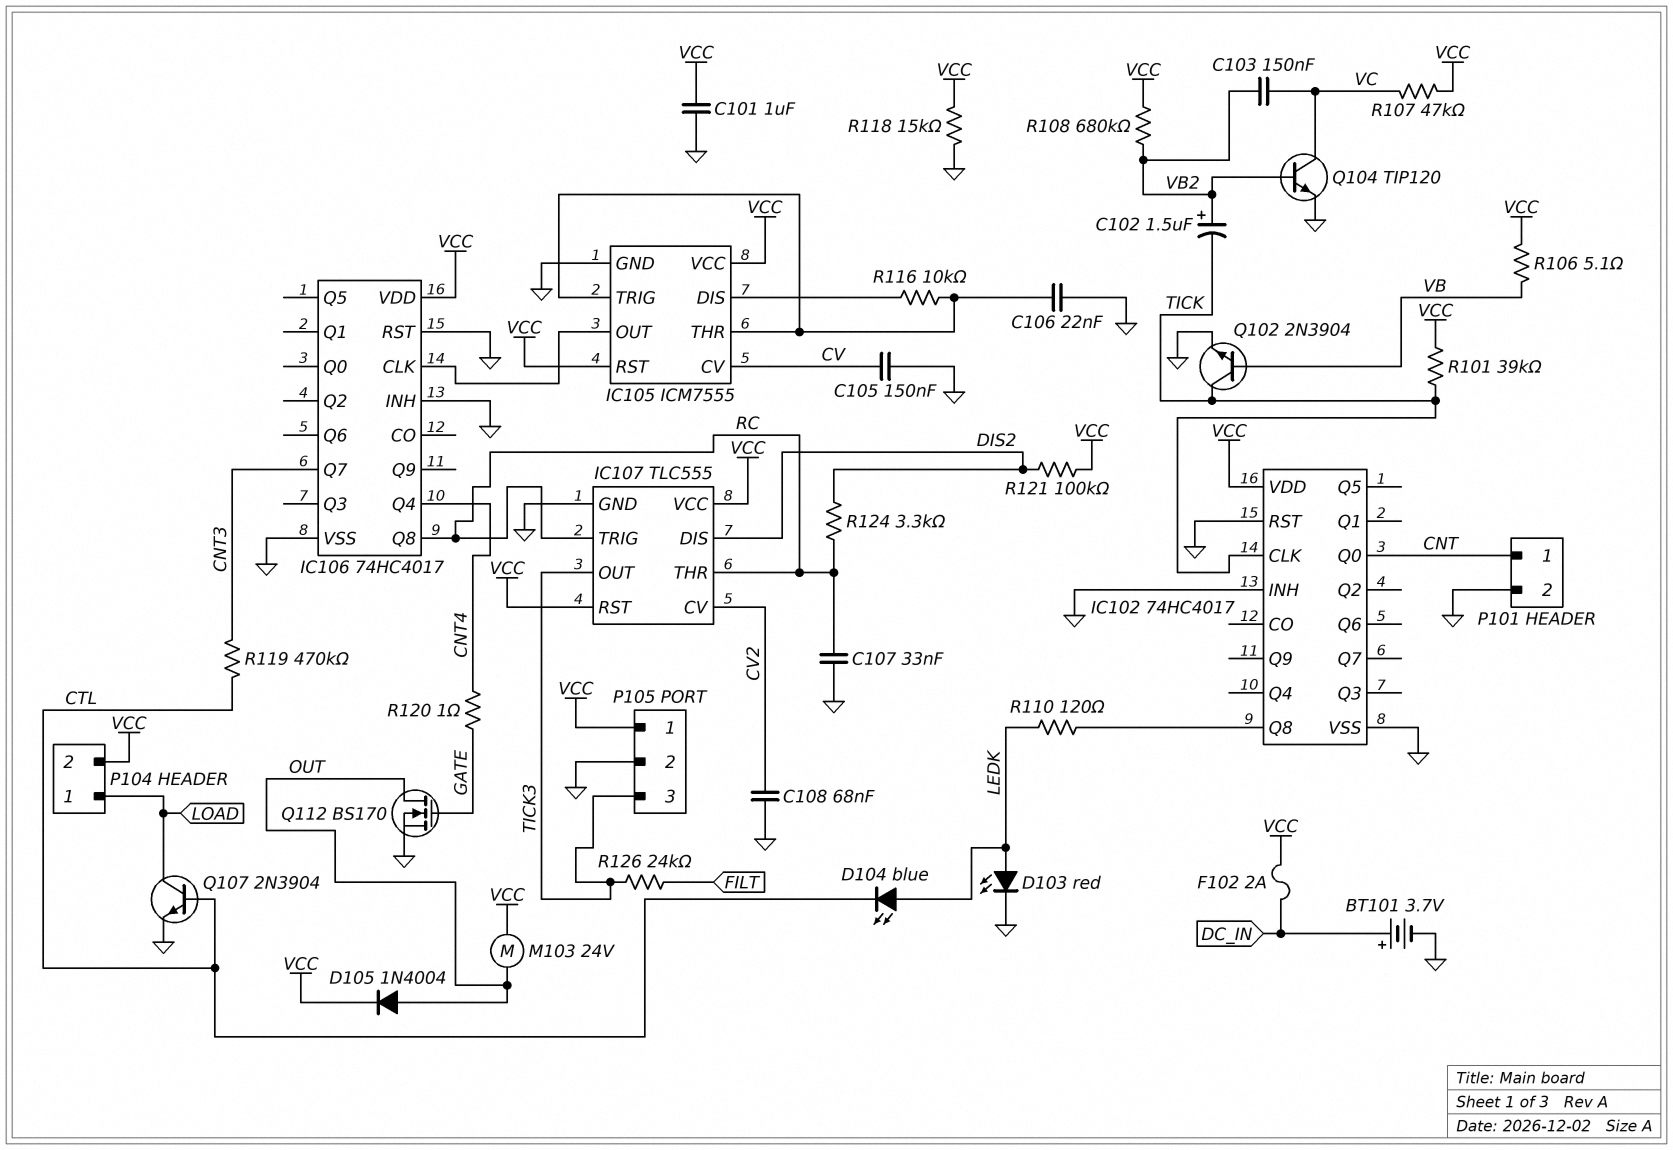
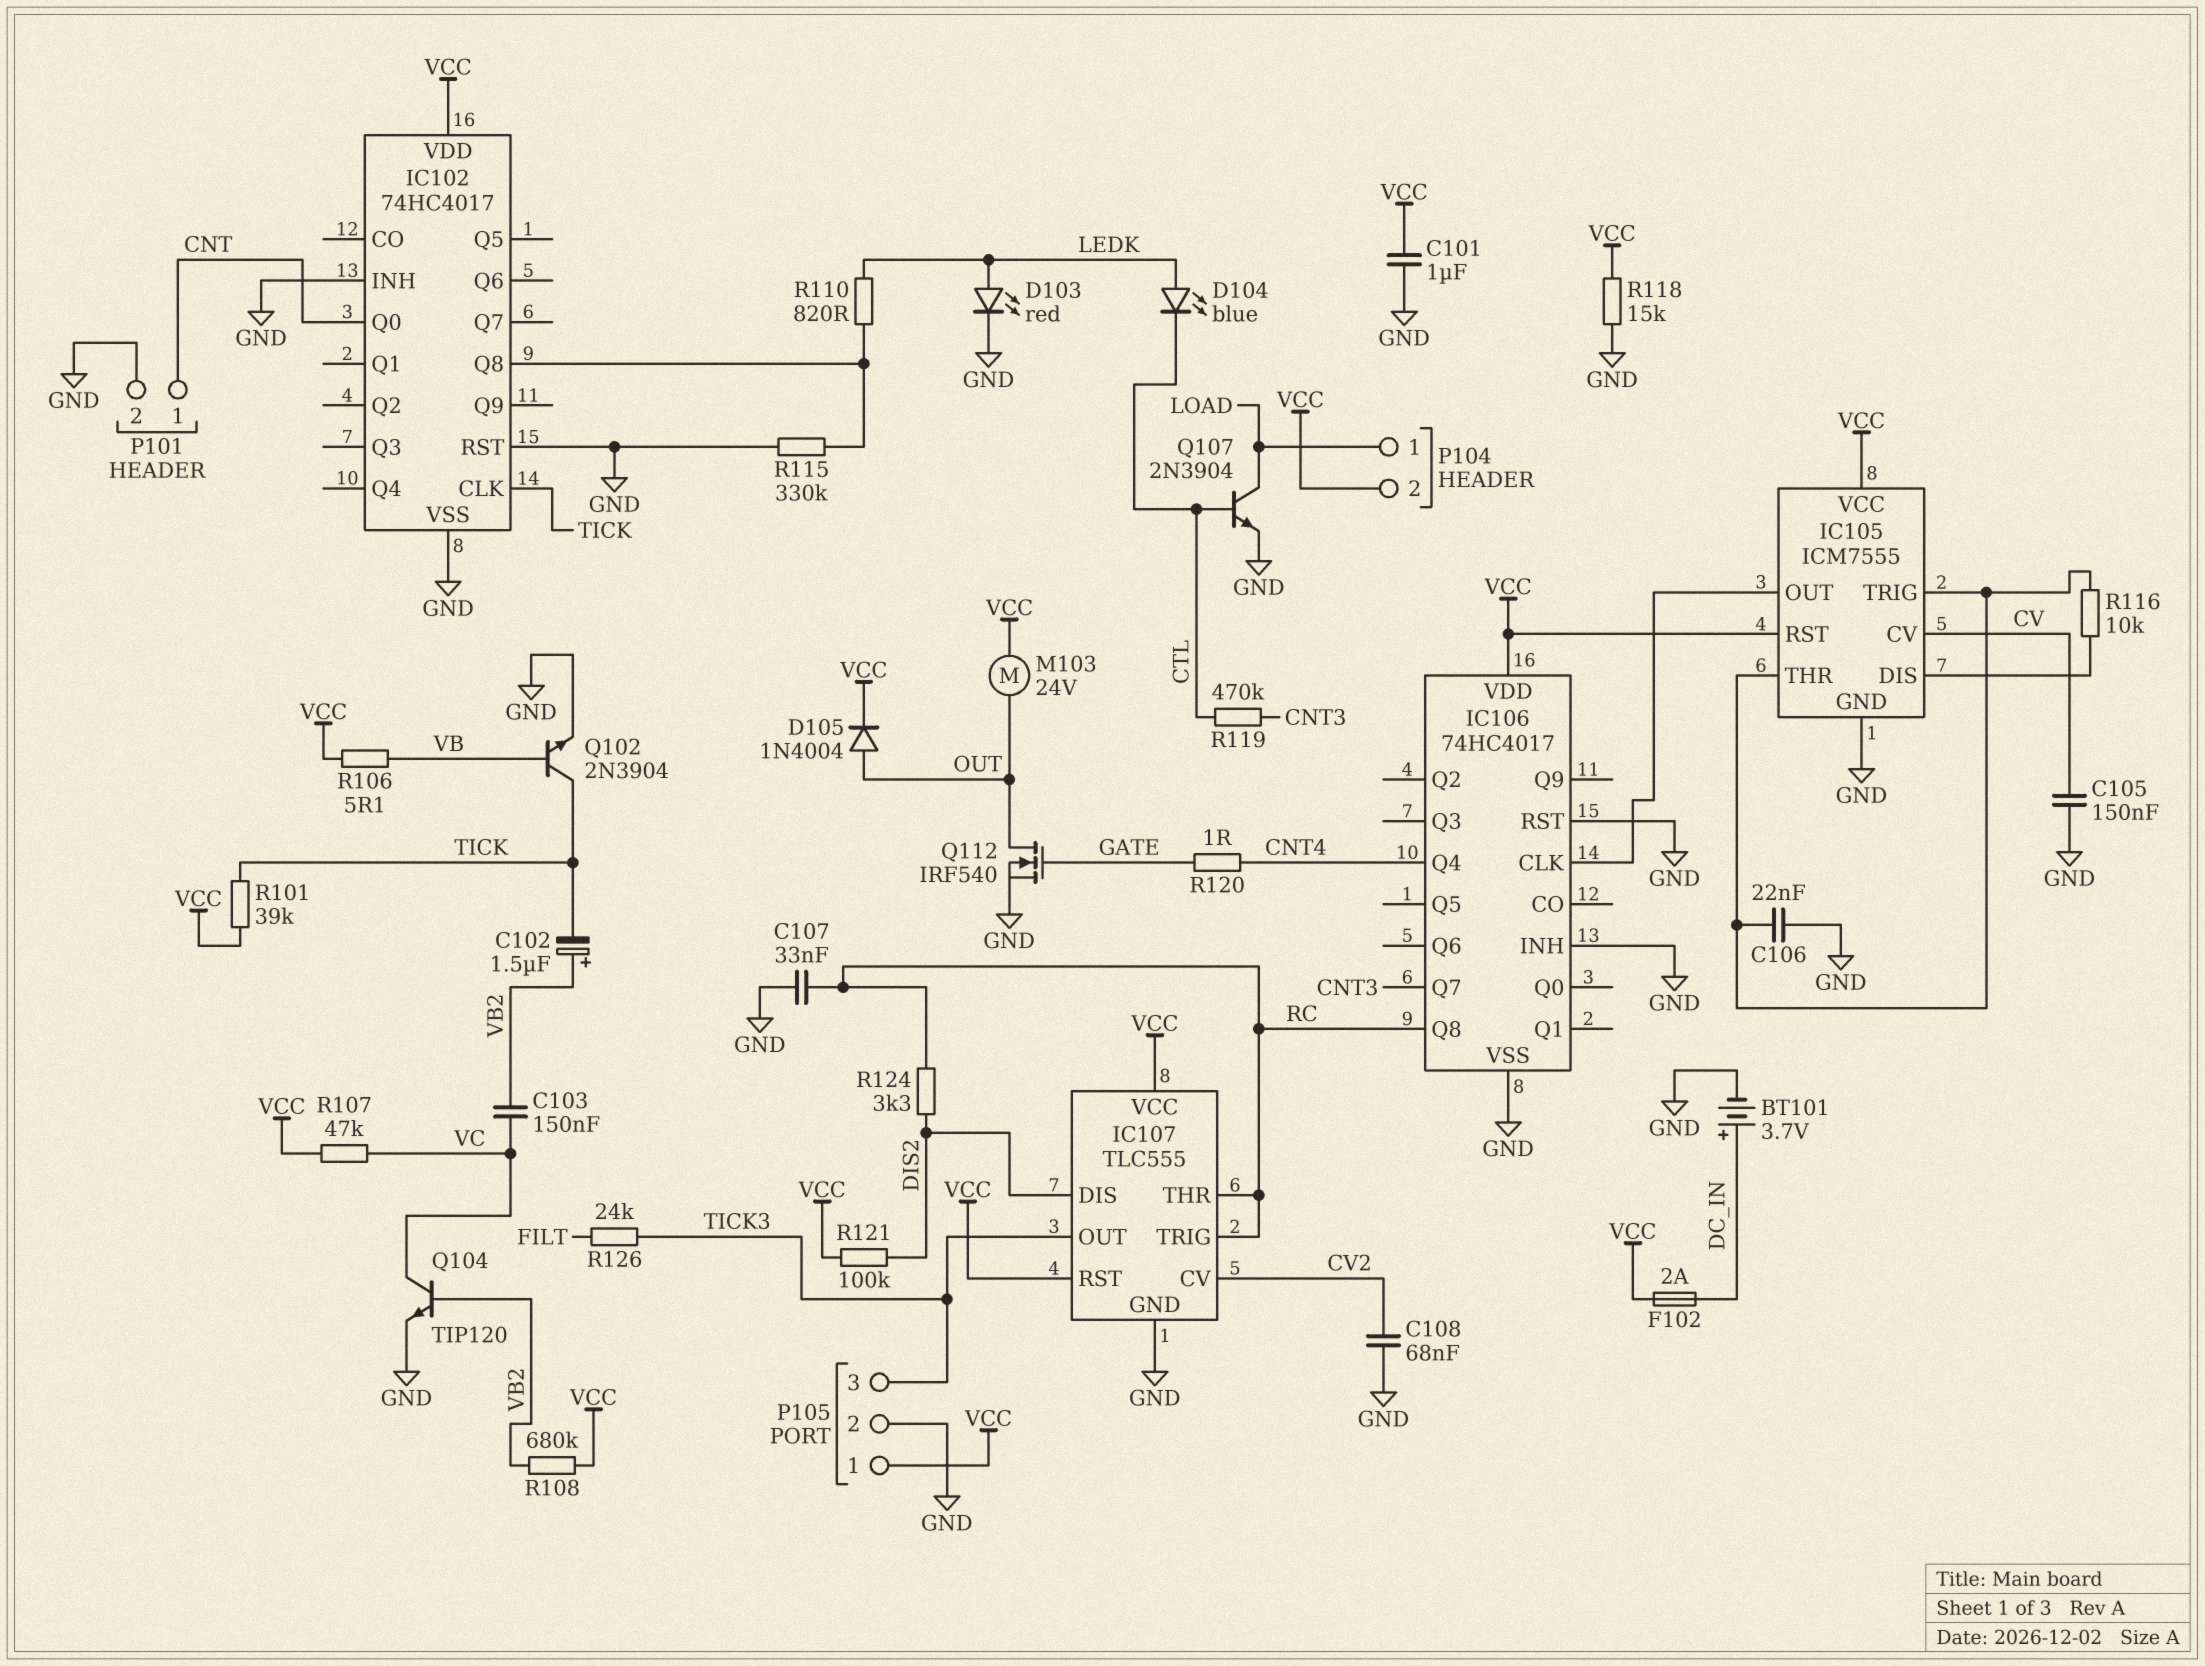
Q112: NMOS BS170 (G GATE, D OUT, S GND) -> NMOS IRF540 (G GATE, D OUT, S GND)
R110: 120 (IC102/Q8, LEDK) -> 820 (IC102/Q8, LEDK)
R115: none -> 330k (GND, IC102/Q8)

